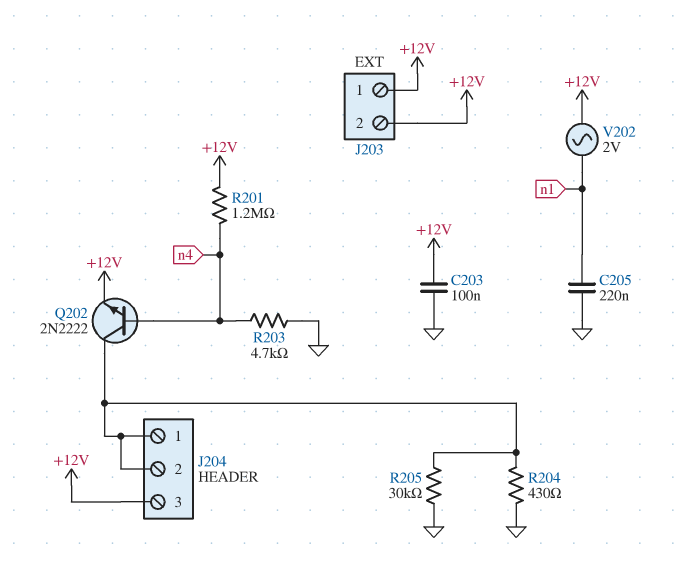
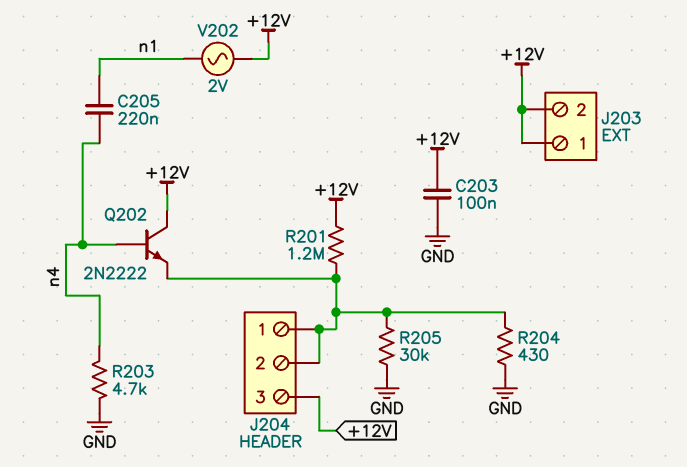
C205: 220nF (GND, n1) -> 220nF (n1, n4)
Q202: NPN 2N2222 (B n4, C J204/1, E +12V) -> NPN 2N2222 (B n4, C +12V, E J204/1)
R201: 1.2M (+12V, n4) -> 1.2M (+12V, J204/1)

